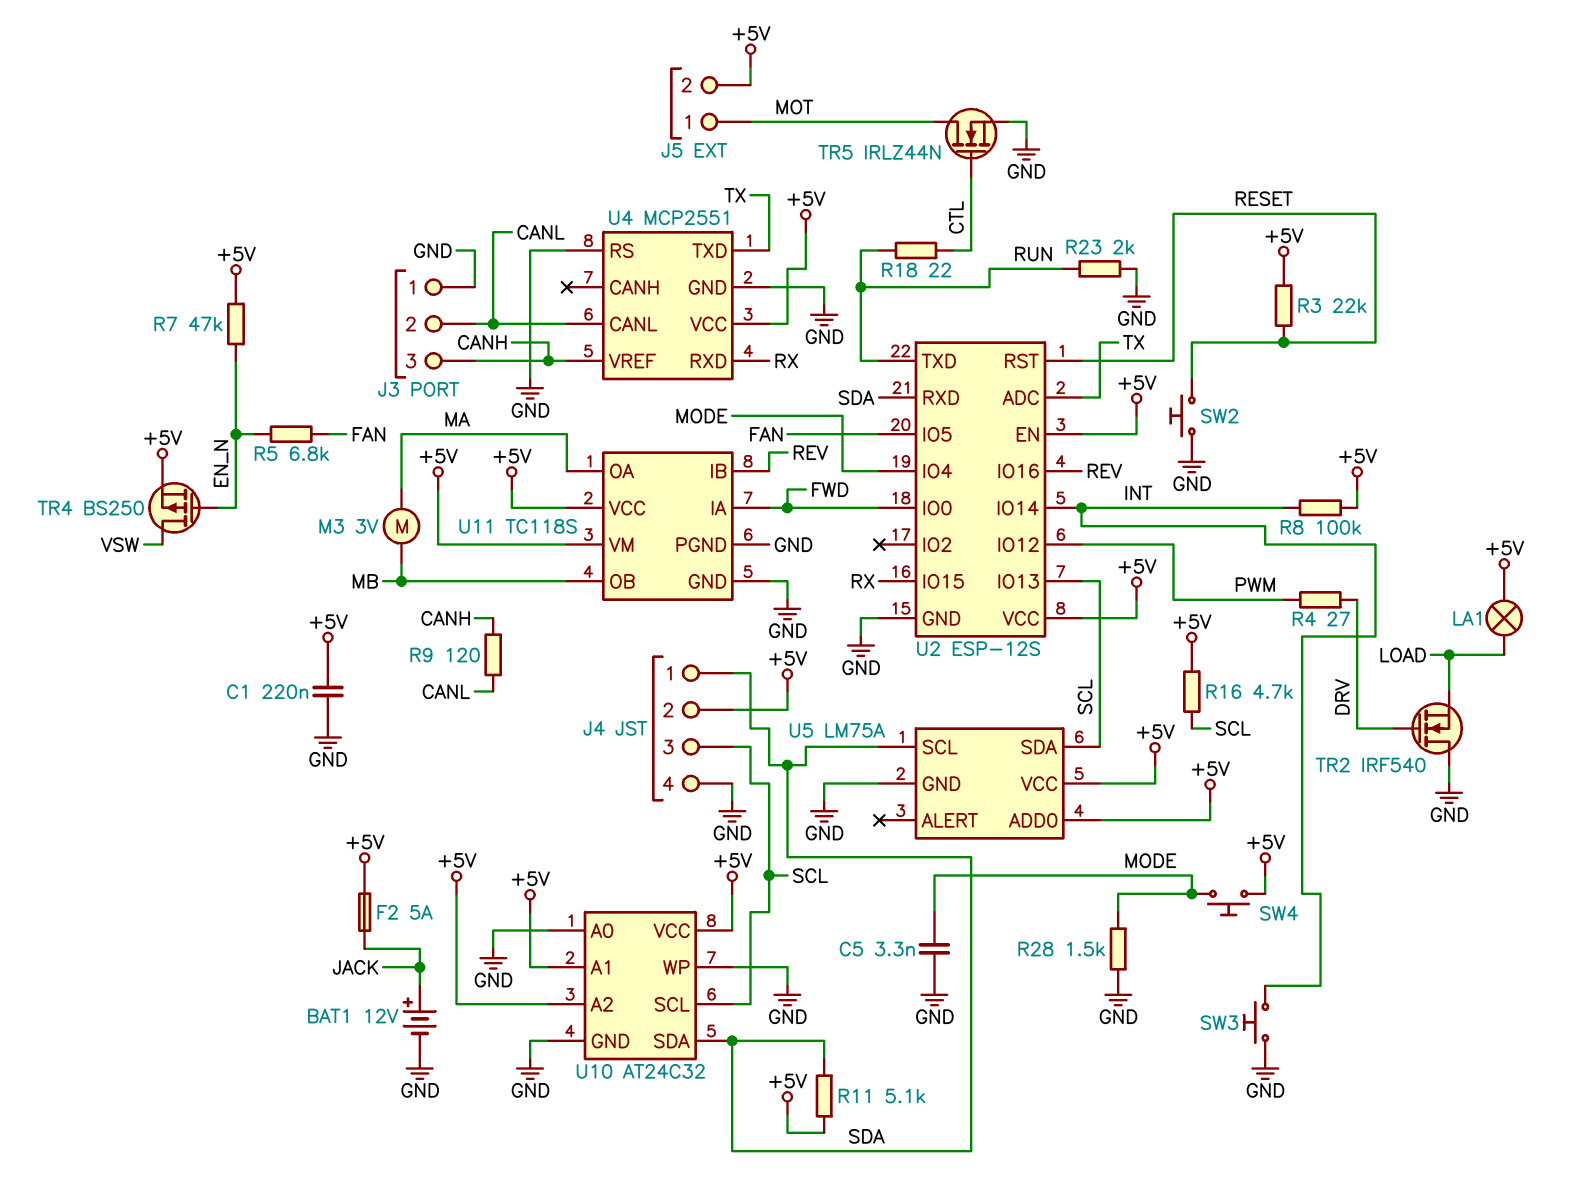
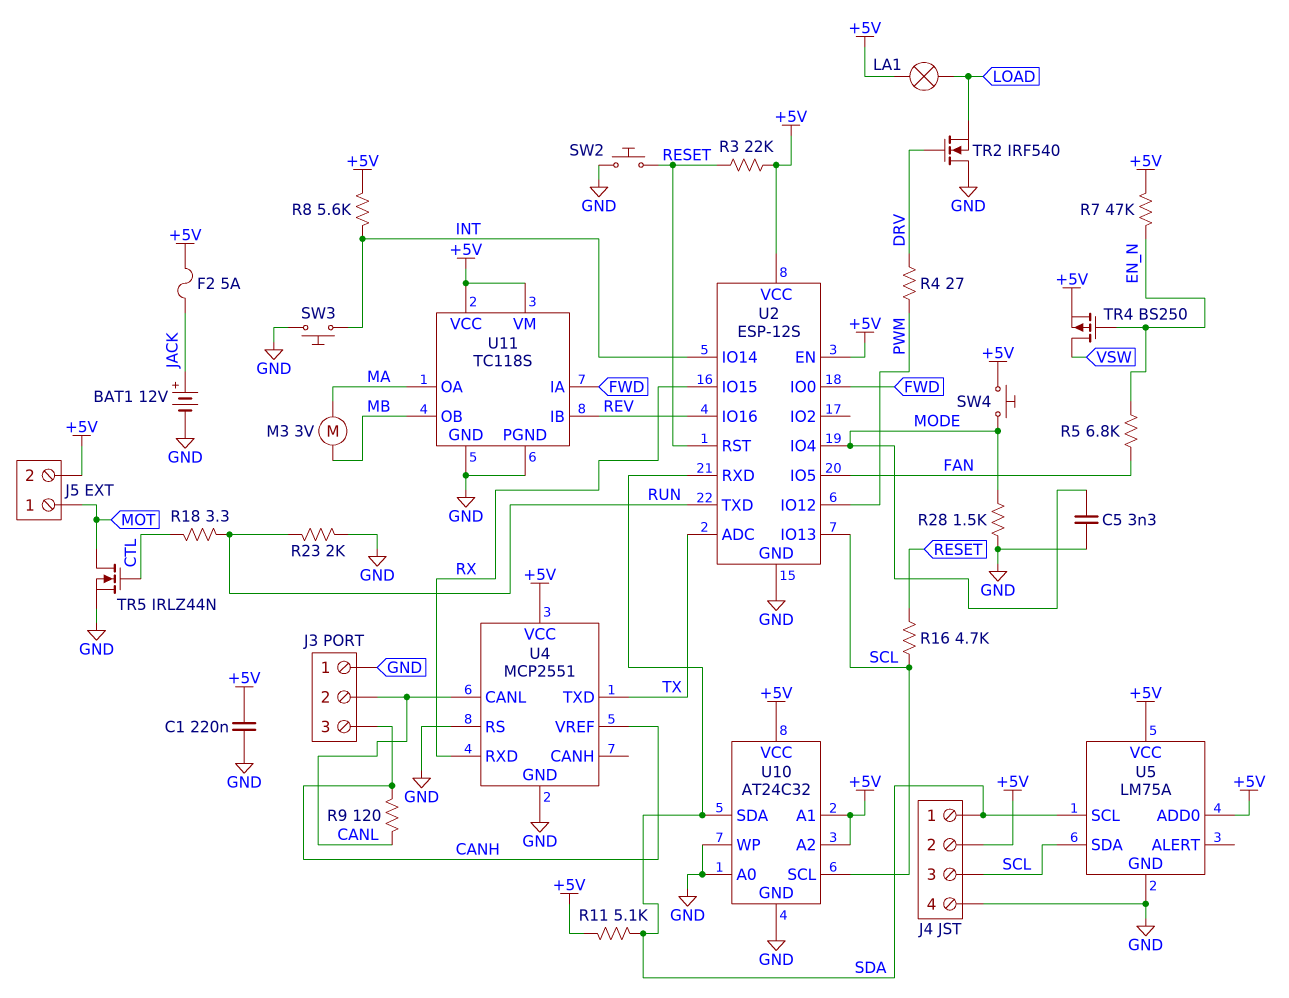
R8: 100k (+5V, INT) -> 5.6k (+5V, INT)
R16: 4.7k (+5V, SCL) -> 4.7k (RESET, SCL)
R18: 22 (CTL, RUN) -> 3.3 (CTL, RUN)

